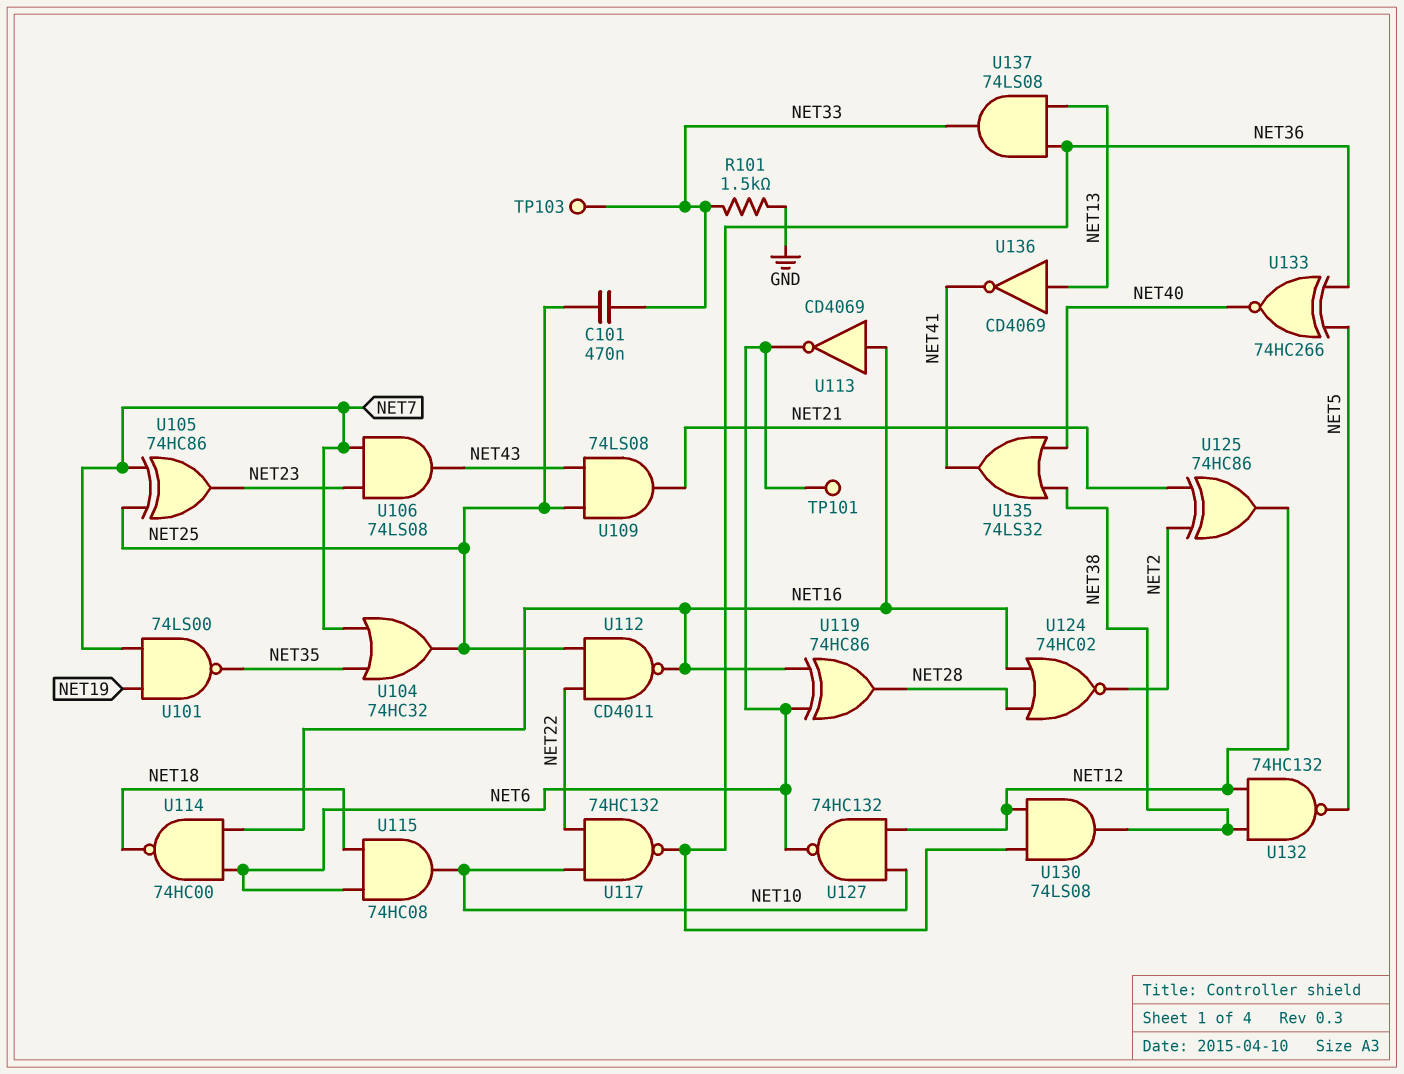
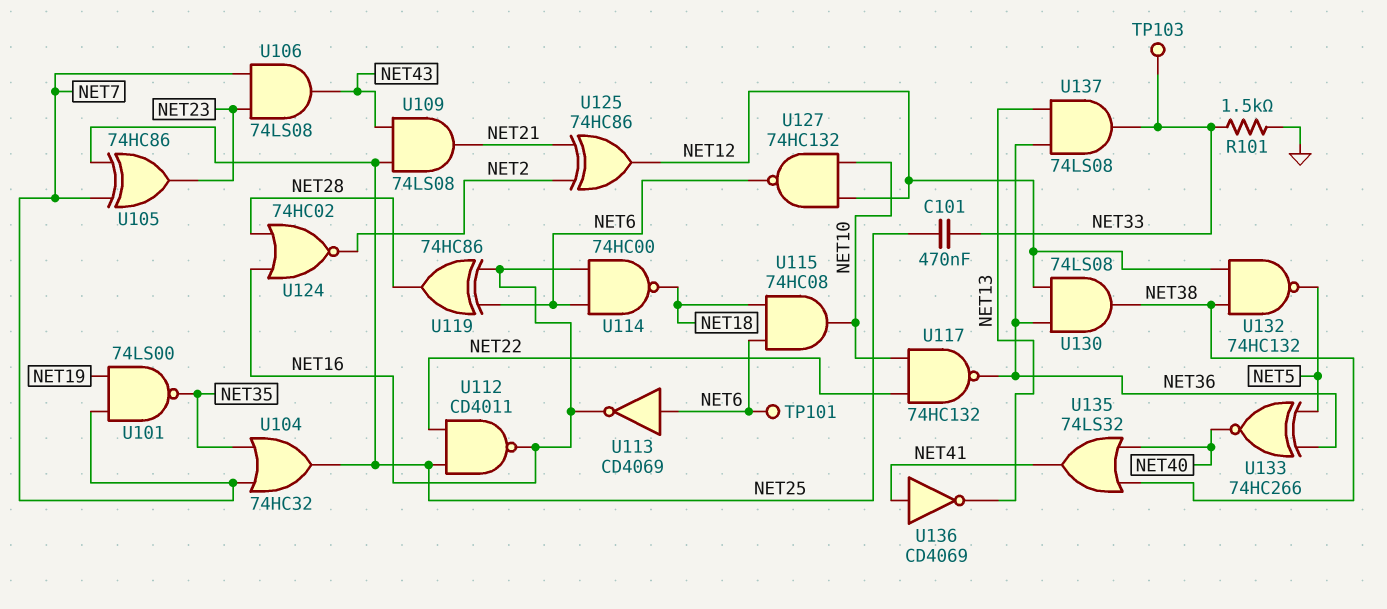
U113: NOT CD4069 (in NET16, out NET6) -> NOT CD4069 (in NET6, out NET16)
U136: NOT CD4069 (in NET13, out NET41) -> NOT CD4069 (in NET41, out NET13)

